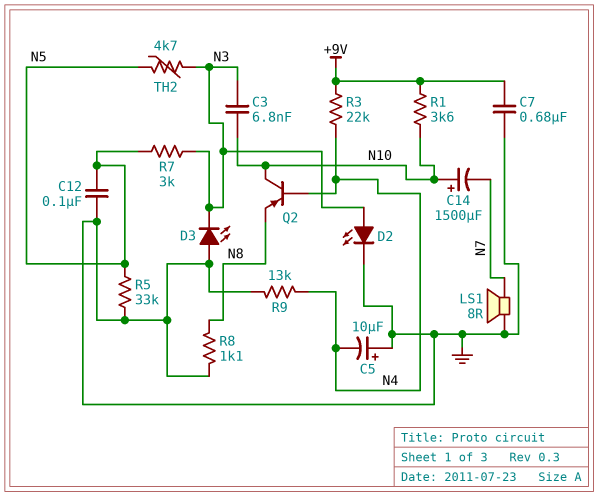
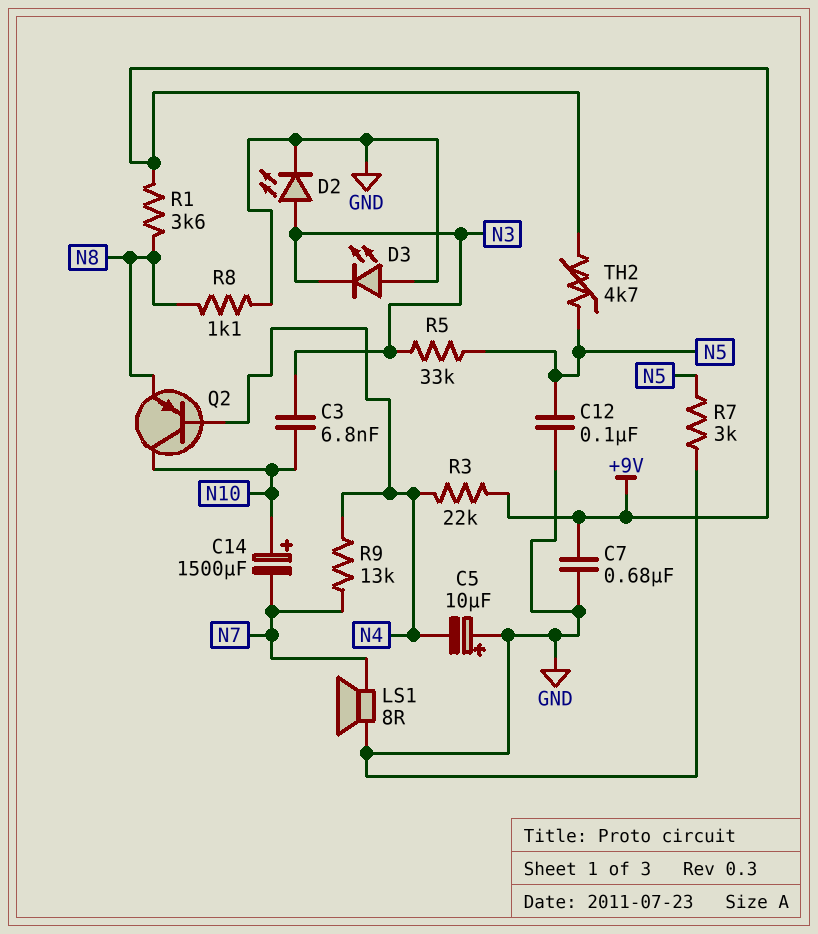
R1: 3.6k (+9V, N10) -> 3.6k (+9V, N8)
R5: 33k (GND, N5) -> 33k (N3, N5)
R7: 3k (N3, N5) -> 3k (GND, N5)
R9: 13k (GND, N4) -> 13k (N4, N7)
TH2: 4.7k (N3, N5) -> 4.7k (+9V, N5)

